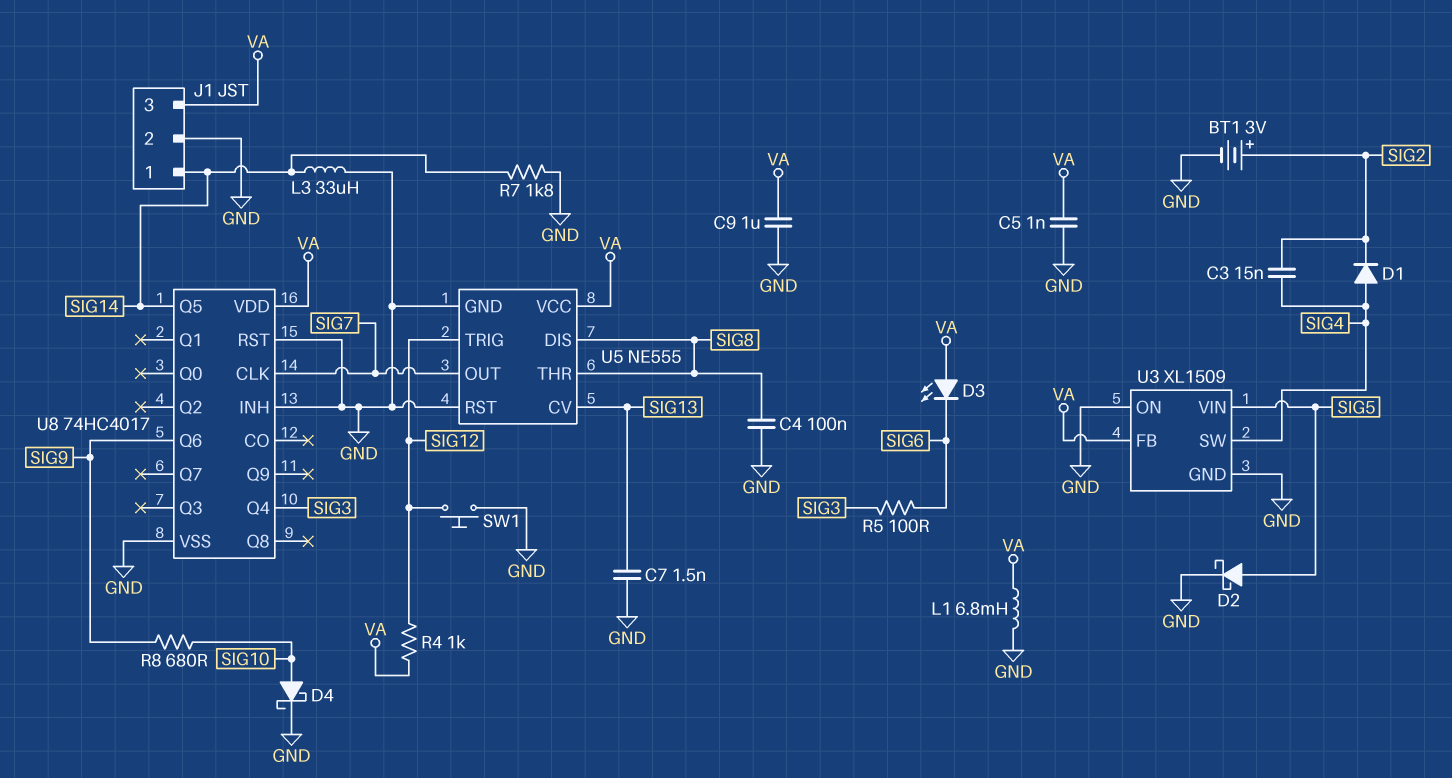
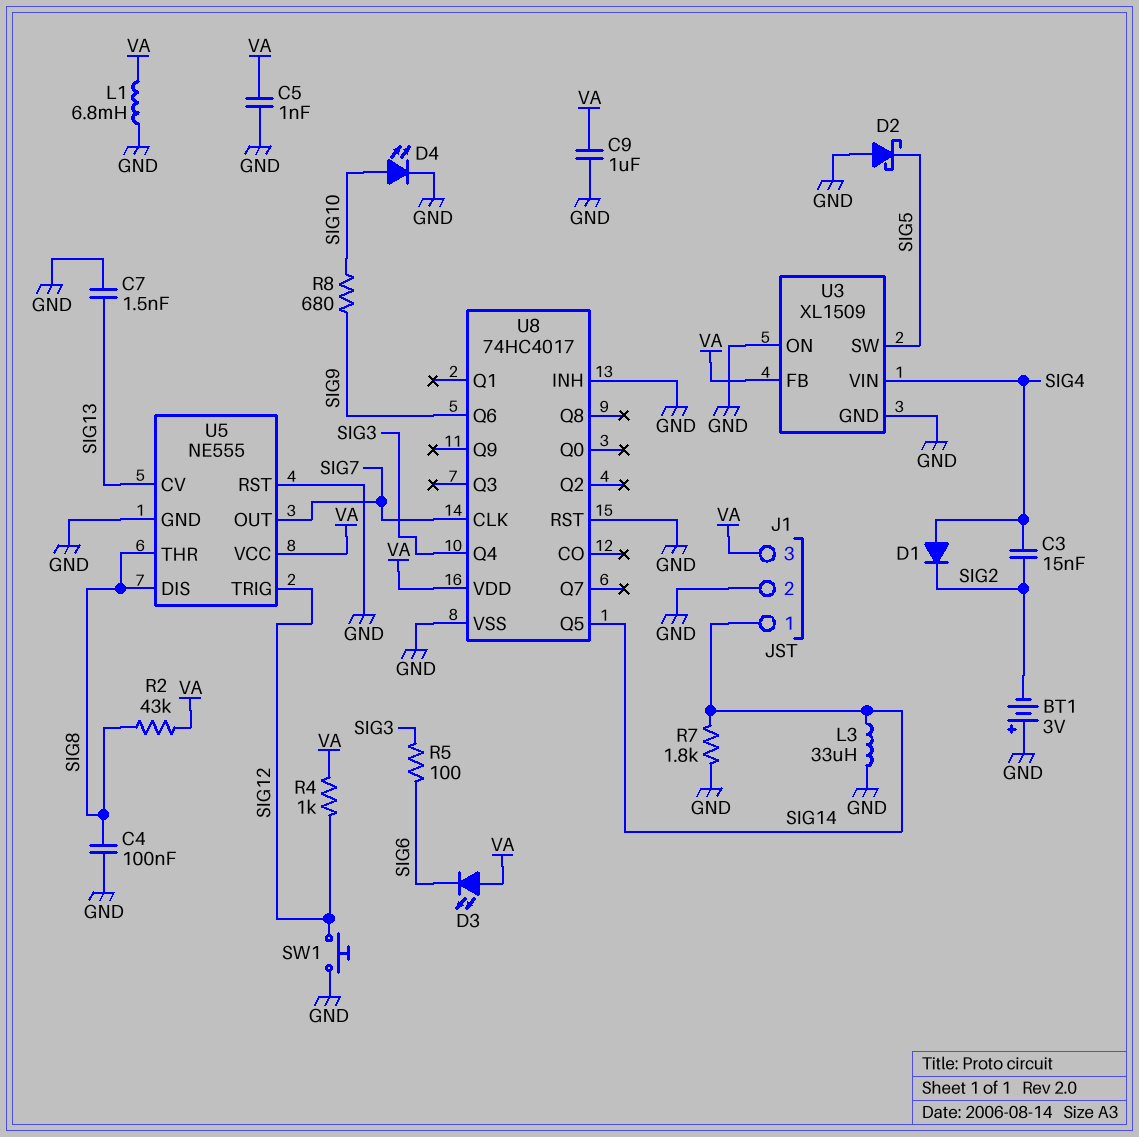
BT1: 3V (plus SIG2, minus GND) -> 3V (plus GND, minus SIG2)
D2: schottky (A SIG5, K GND) -> schottky (A GND, K SIG5)
D4: schottky (A SIG10, K GND) -> LED (A SIG10, K GND)
R2: none -> 43k (SIG8, VA)
U3 pin SW: SIG4 -> SIG5
U3 pin VIN: SIG5 -> SIG4

